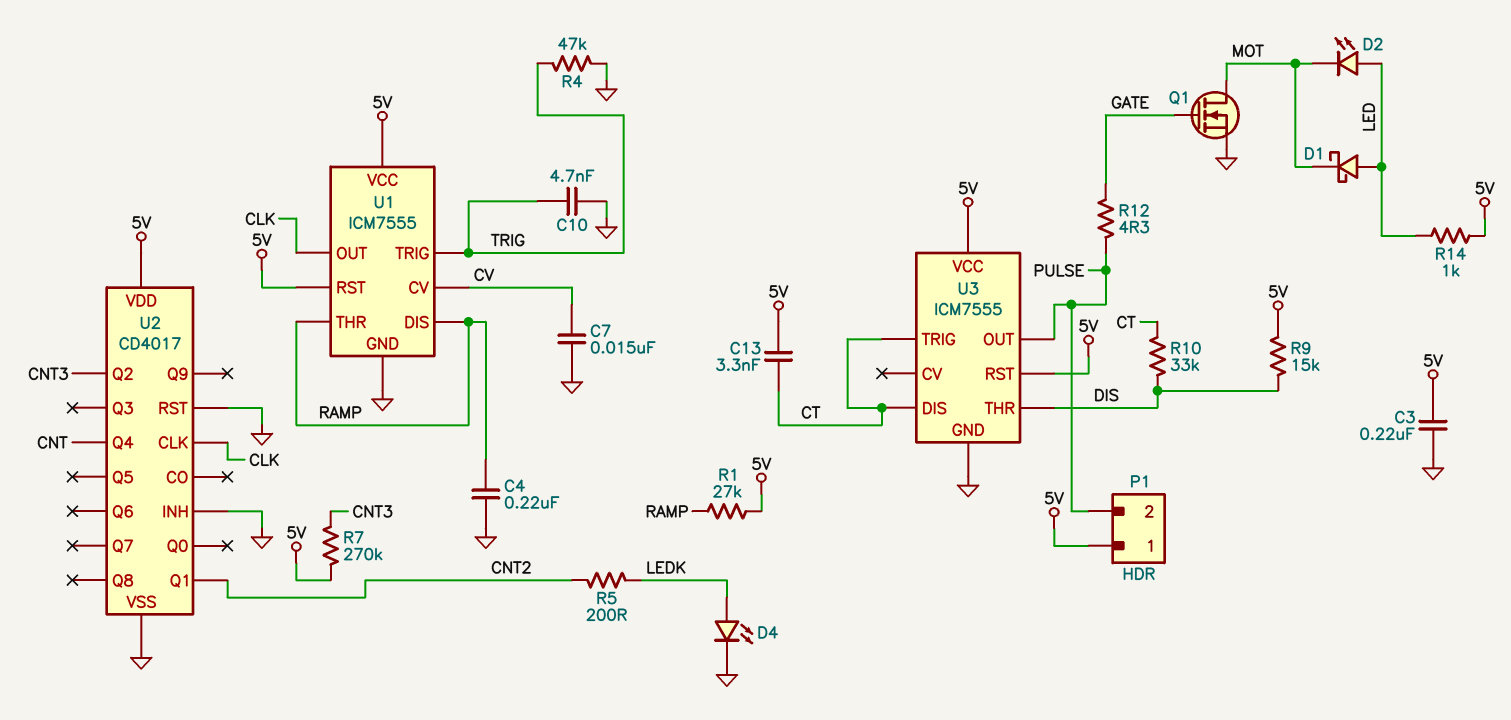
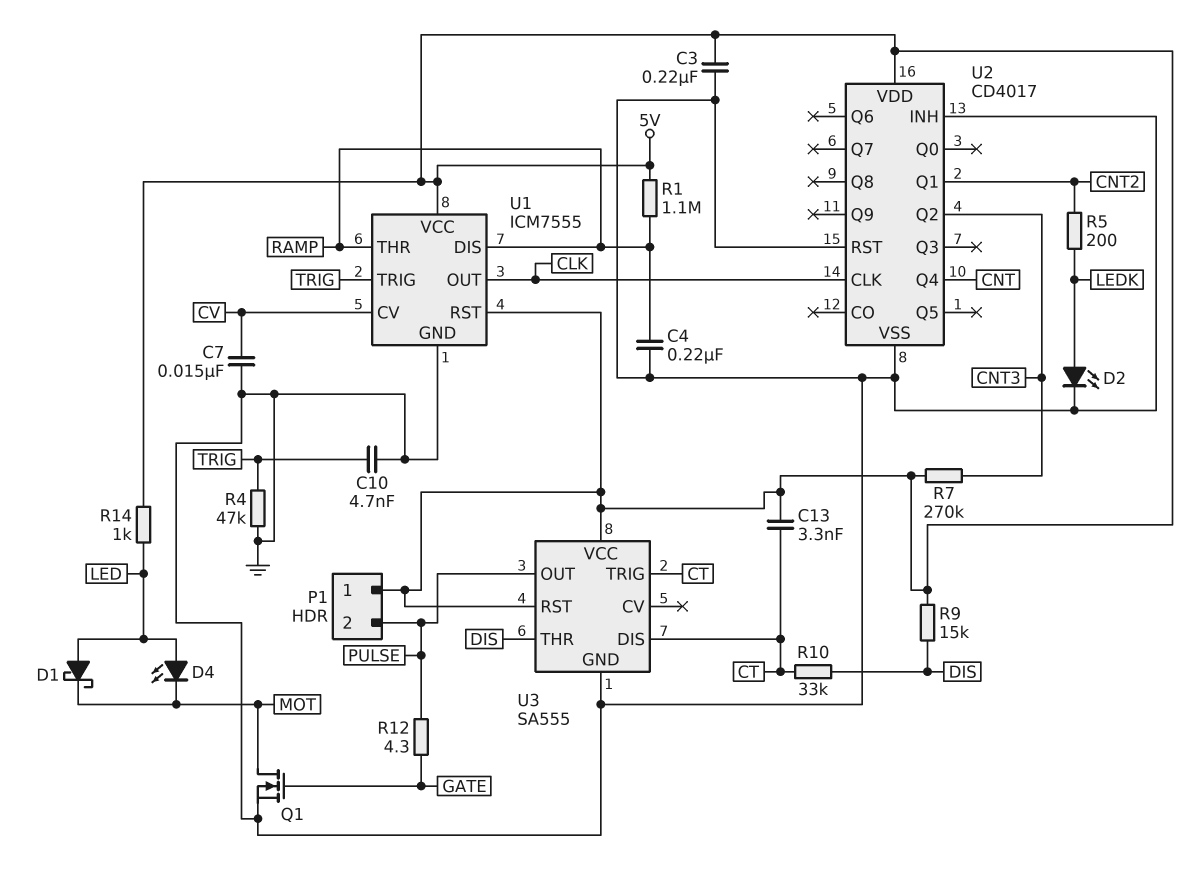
D2: LED (A LED, K MOT) -> LED (A LEDK, K GND)
D4: LED (A LEDK, K GND) -> LED (A LED, K MOT)
R1: 27k (5V, RAMP) -> 1.1M (5V, RAMP)
U3: ICM7555 -> SA555

